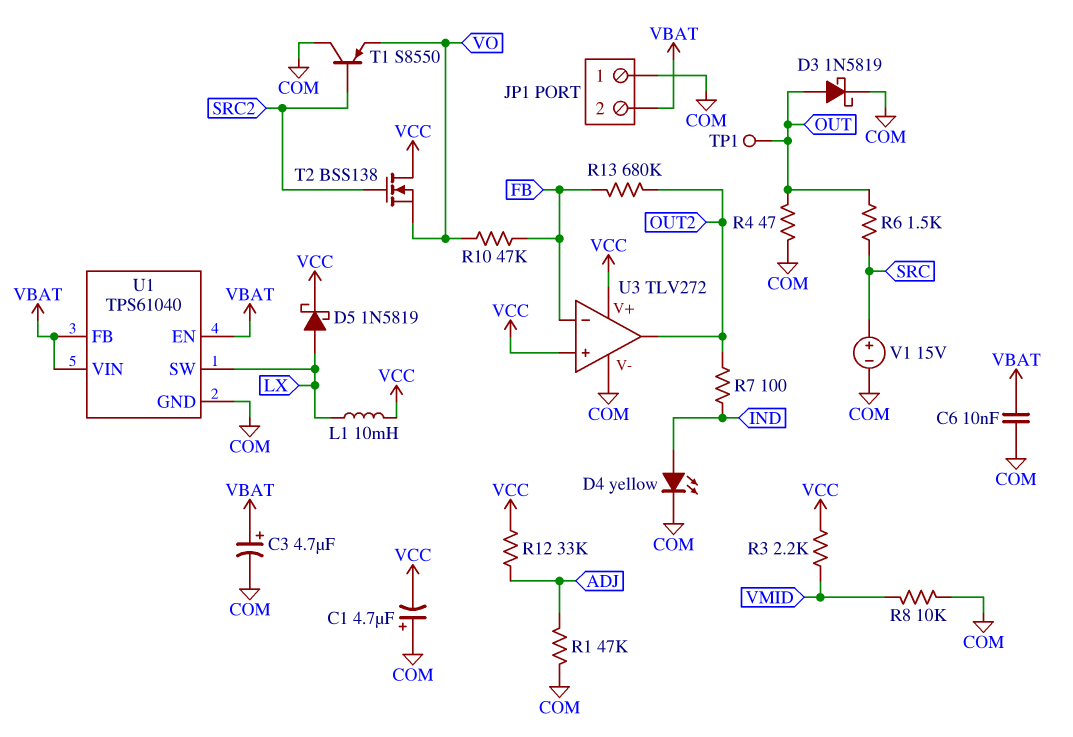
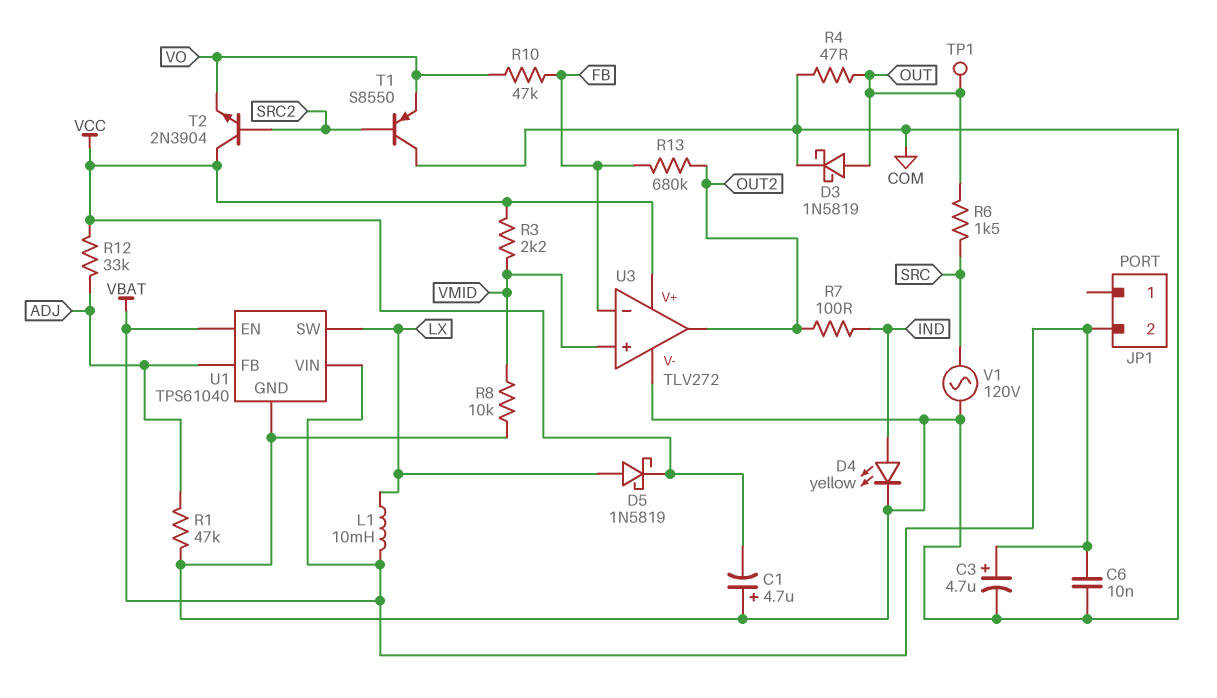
JP1 pin 1: COM -> none
L1: 10mH (LX, VCC) -> 10mH (LX, VBAT)
T2: NMOS BSS138 (G SRC2, D VCC, S VO) -> NPN 2N3904 (B SRC2, C VCC, E VO)
U1 pin FB: VBAT -> ADJ
U3 pin in+: VCC -> VMID
V1: 15V (plus SRC, minus COM) -> AC 120V (COM, SRC)

